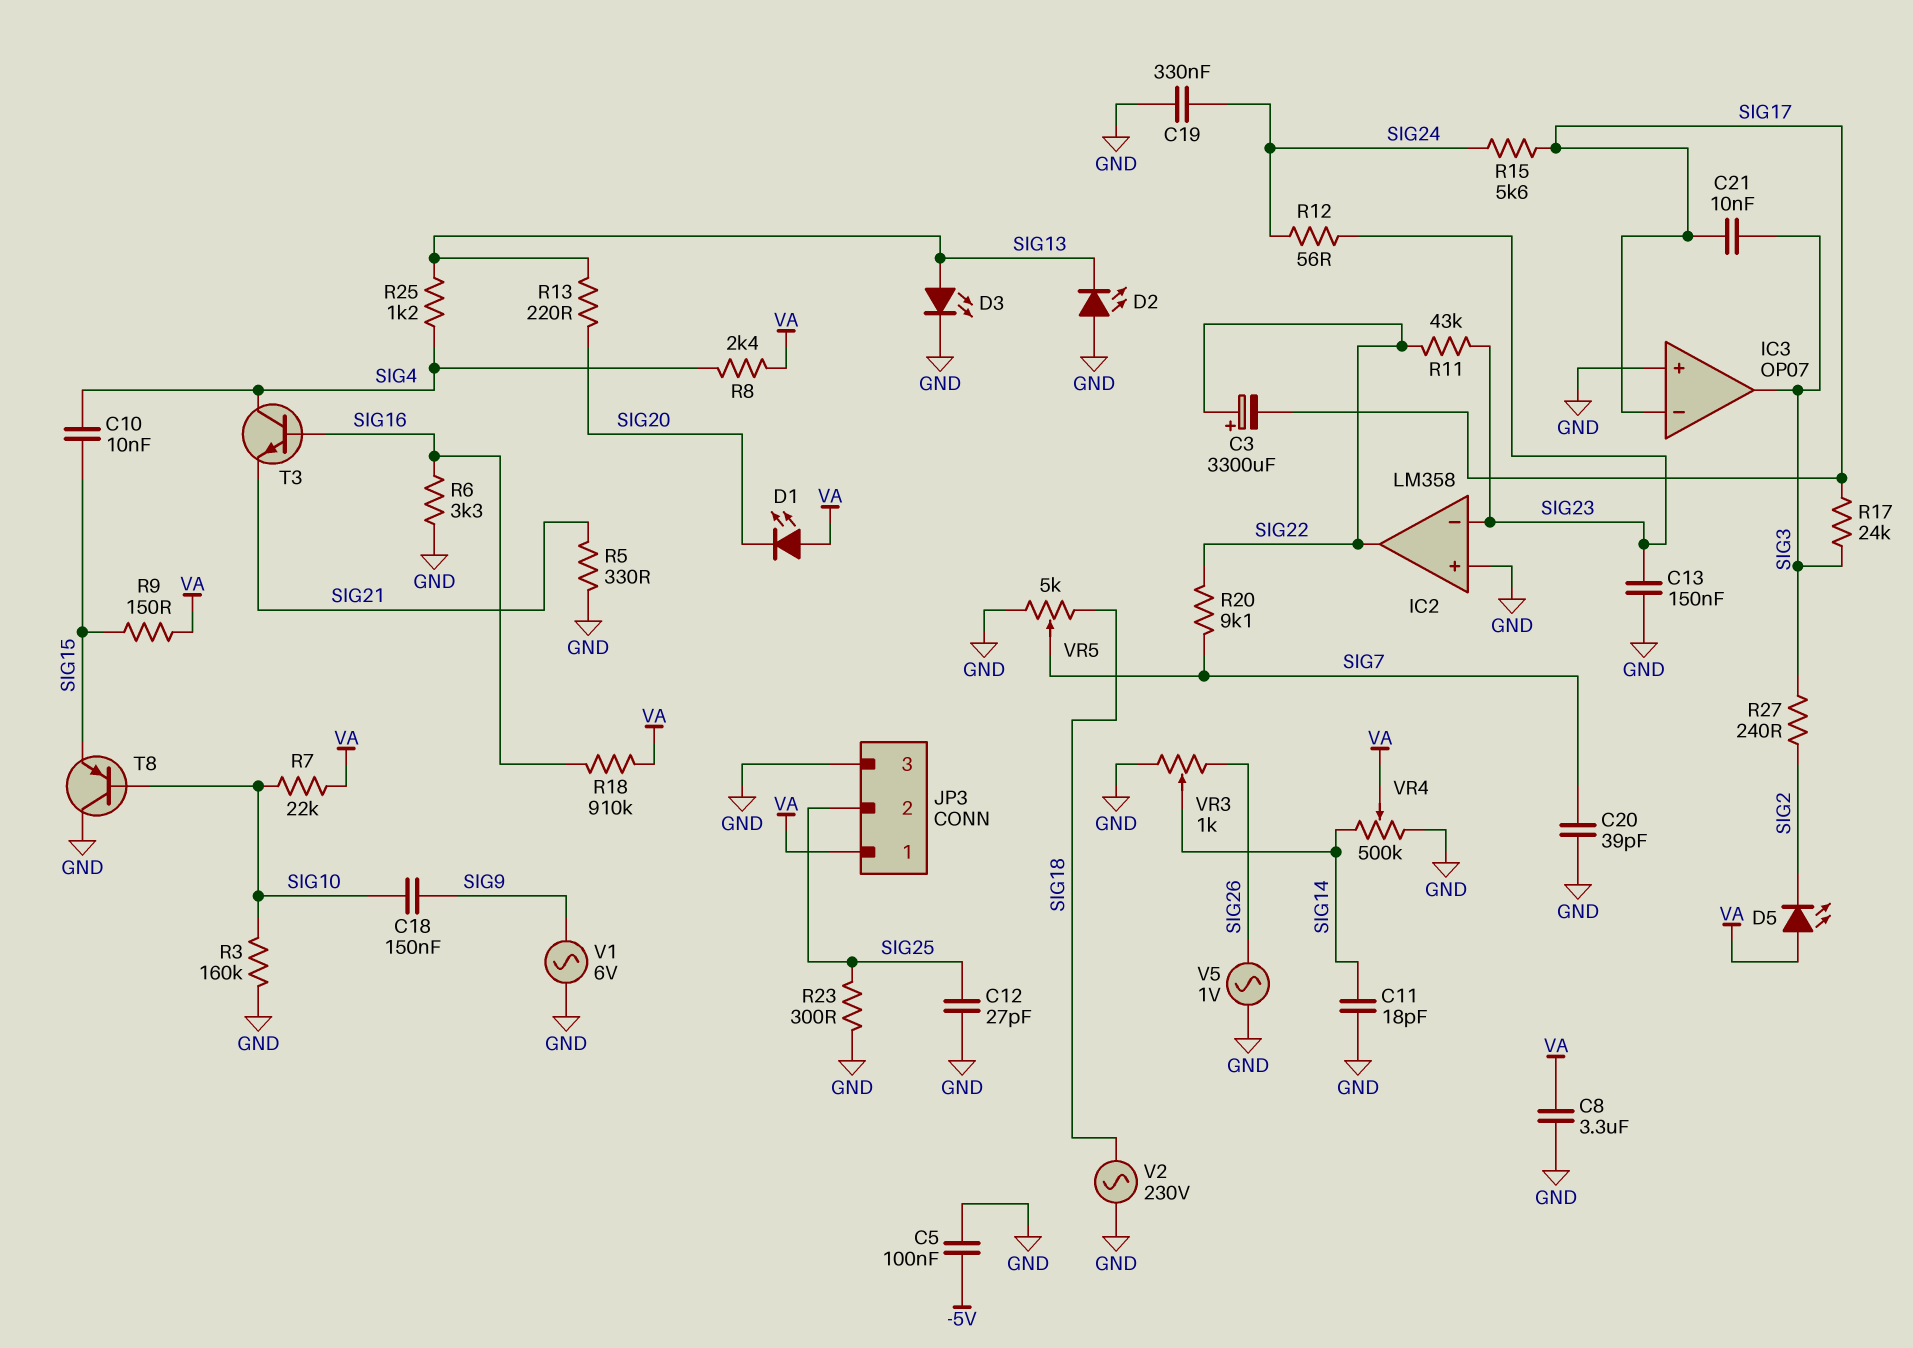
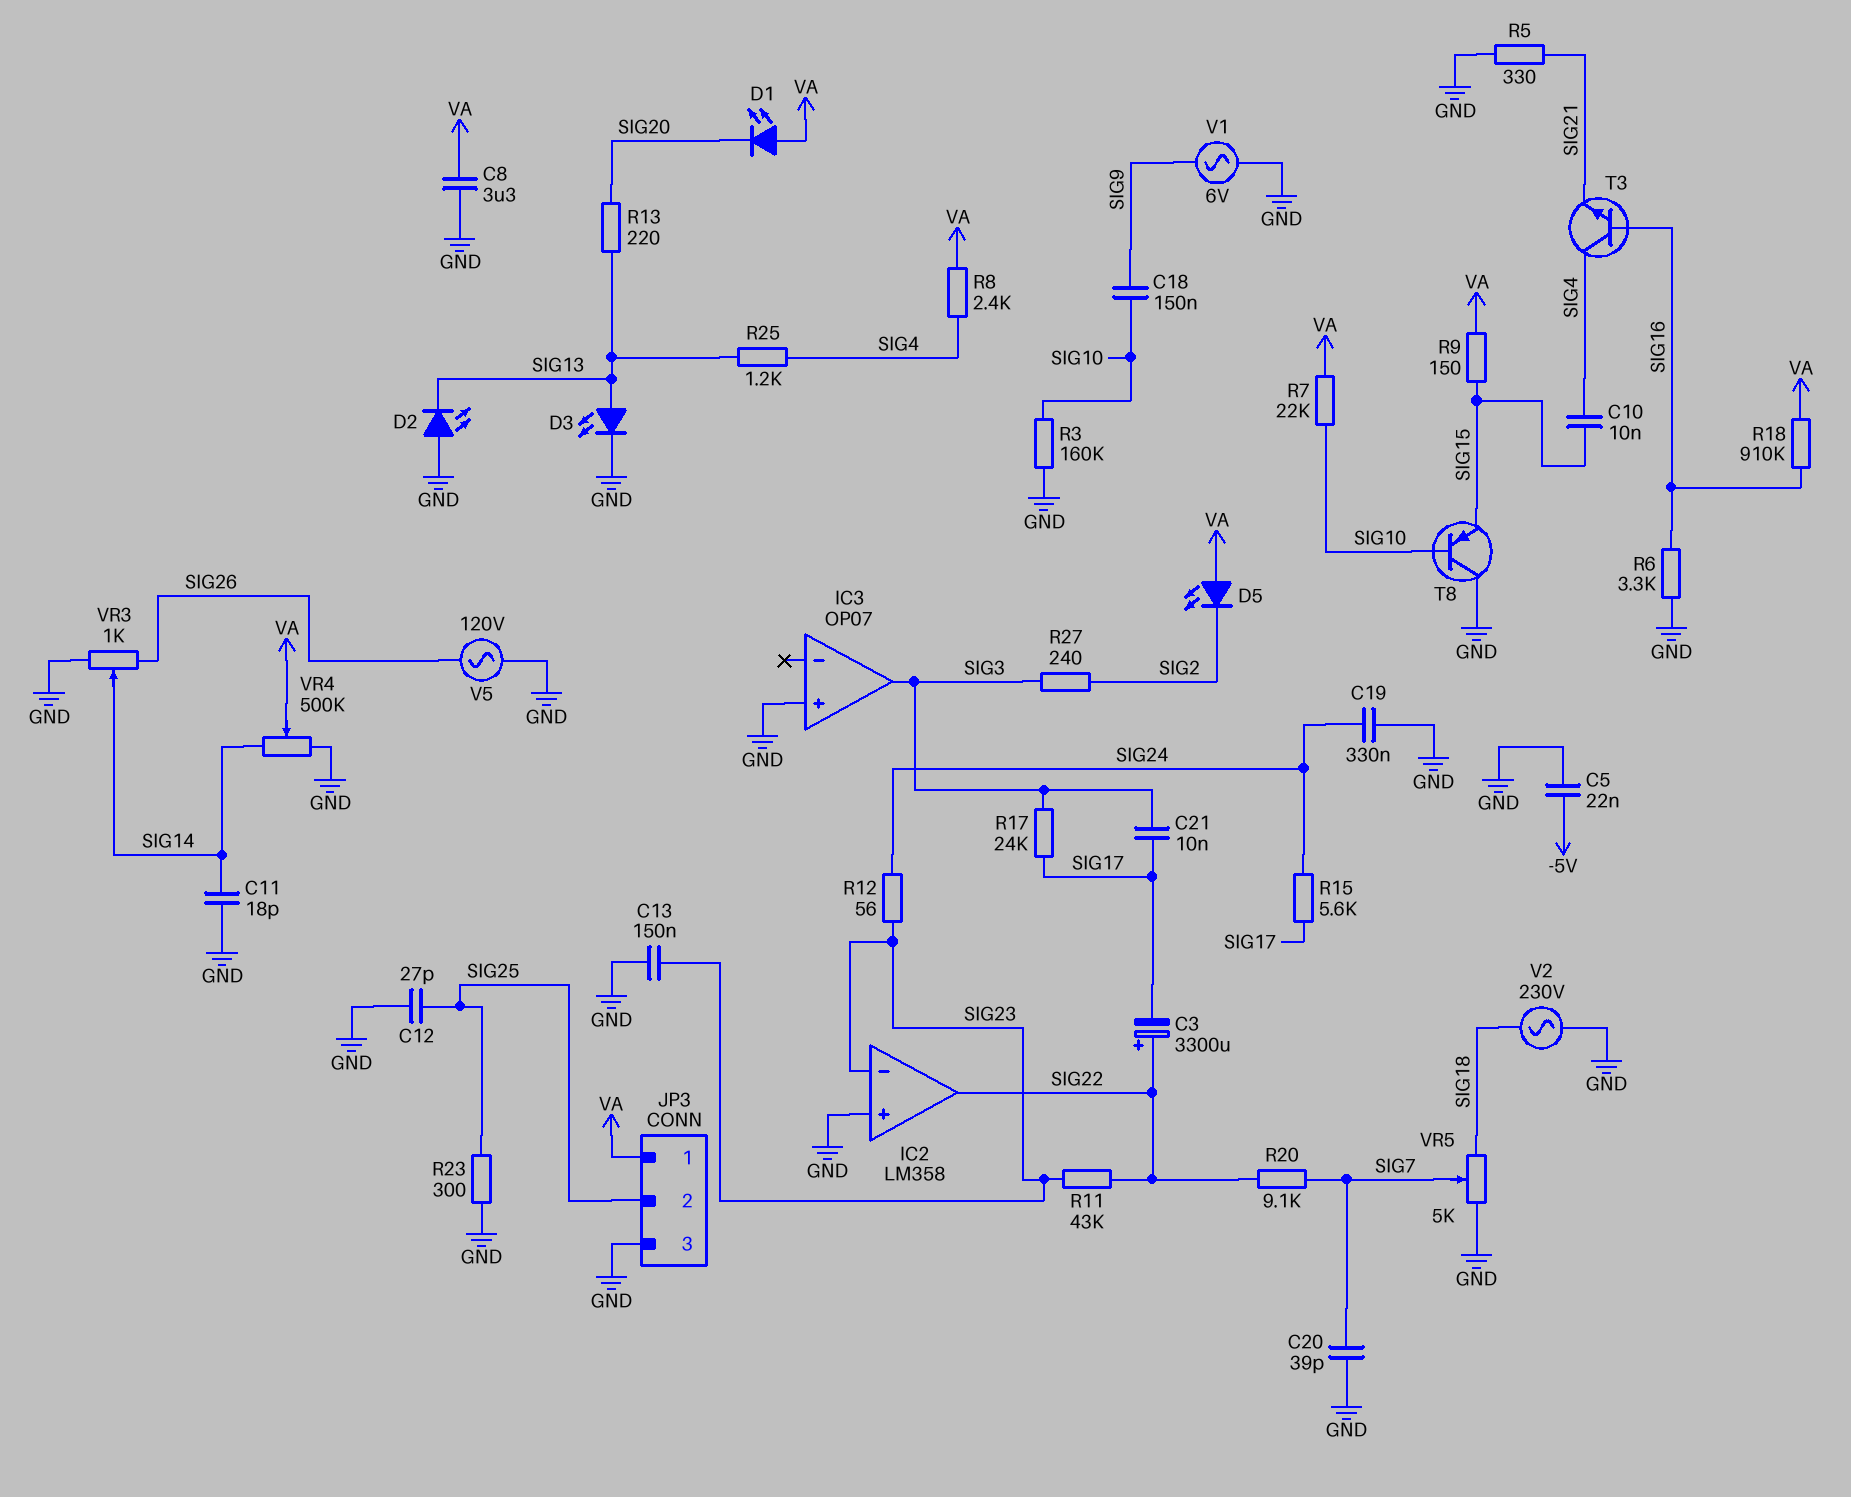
C5: 100nF (-5V, GND) -> 22nF (-5V, GND)
IC3 pin in-: SIG17 -> none
V5: AC 1V (GND, SIG26) -> AC 120V (GND, SIG26)

